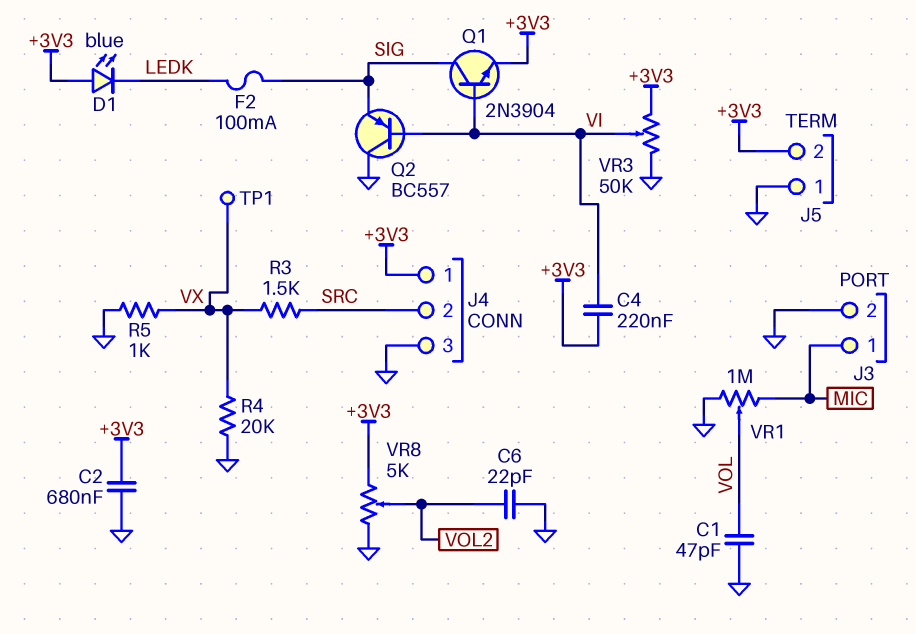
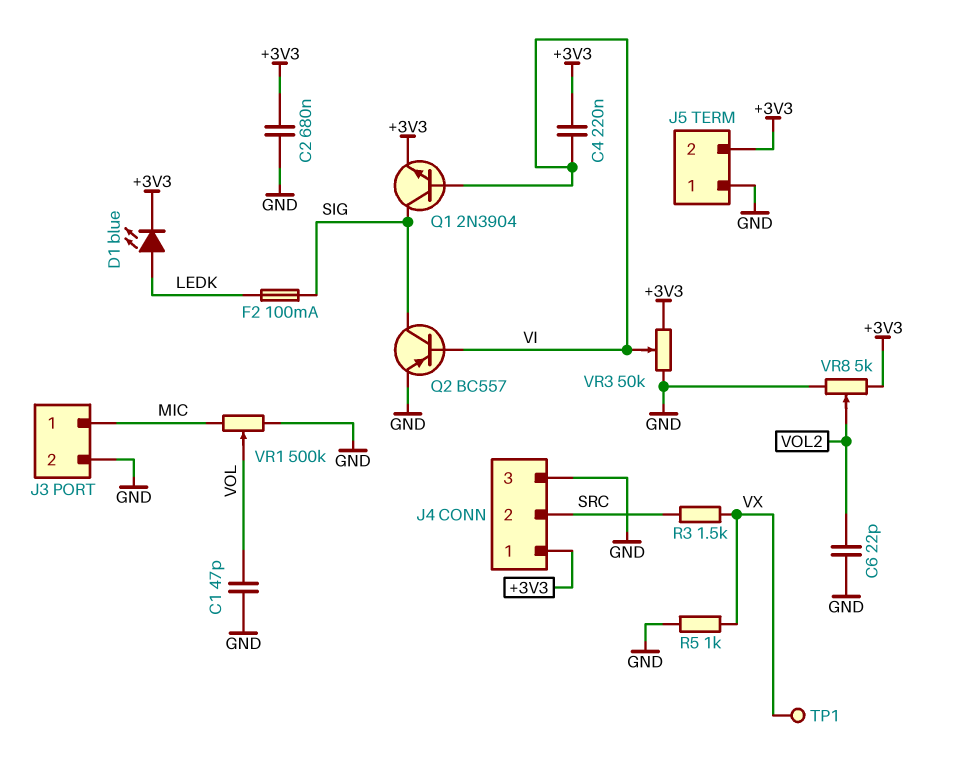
D1: LED blue (A +3V3, K LEDK) -> LED blue (A LEDK, K +3V3)
Q2: PNP BC557 (B VI, C GND, E SIG) -> PNP BC557 (B VI, C SIG, E GND)
R4: 20k (GND, VX) -> none
VR1: 1M (GND, MIC, wiper VOL) -> 500k (GND, MIC, wiper VOL)

